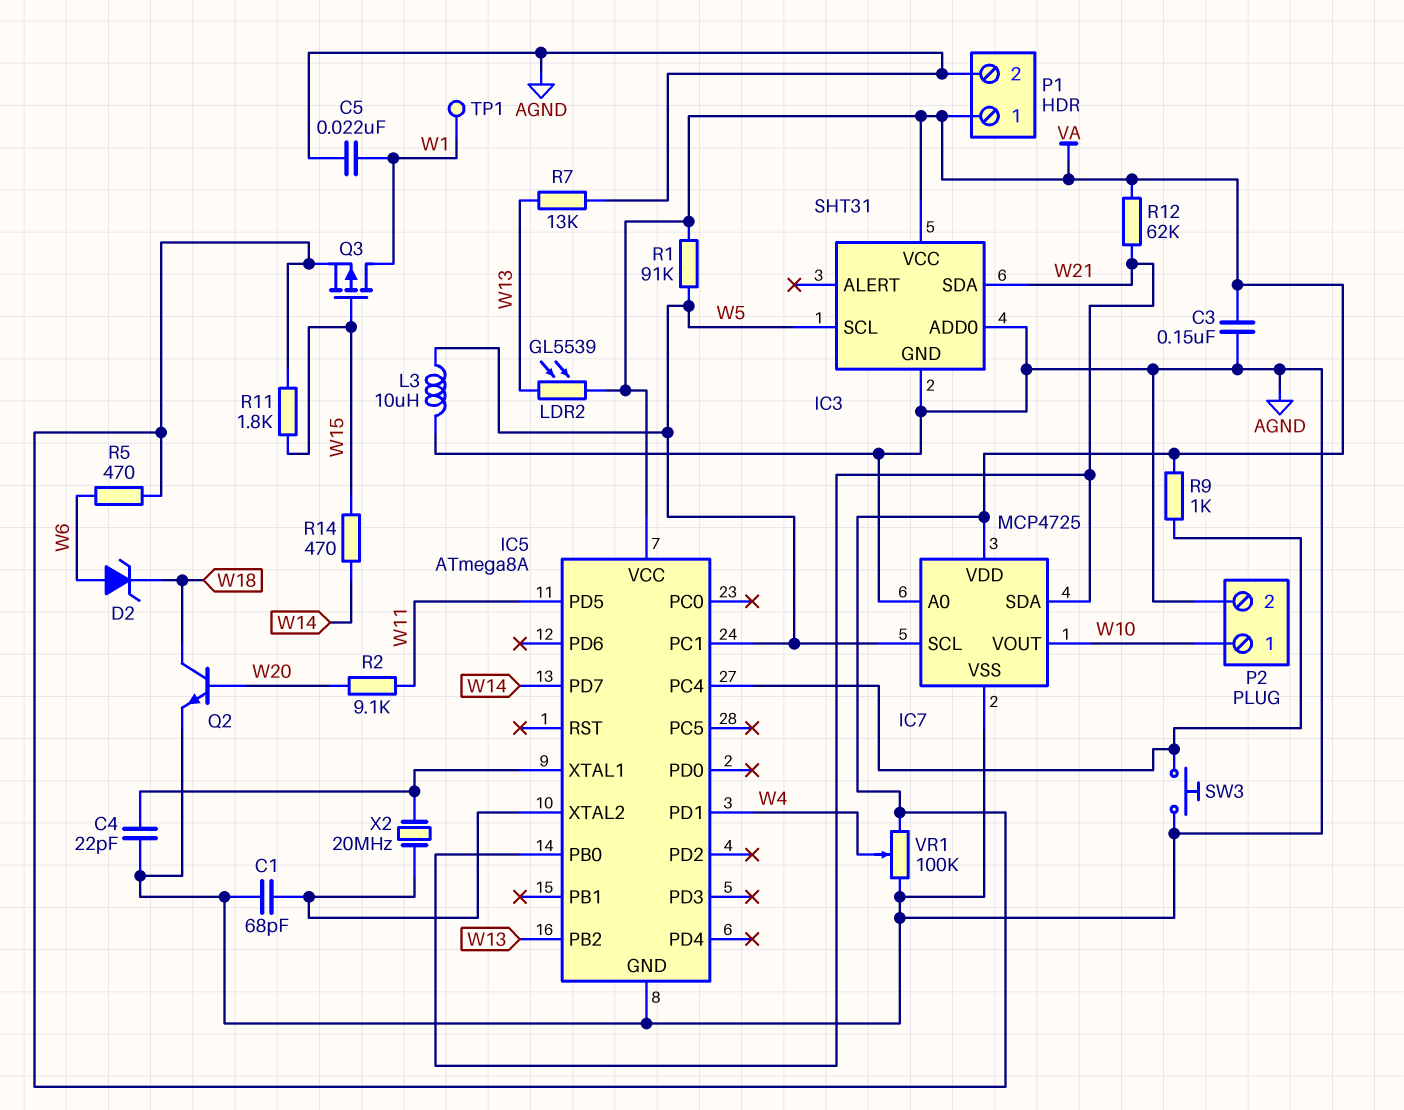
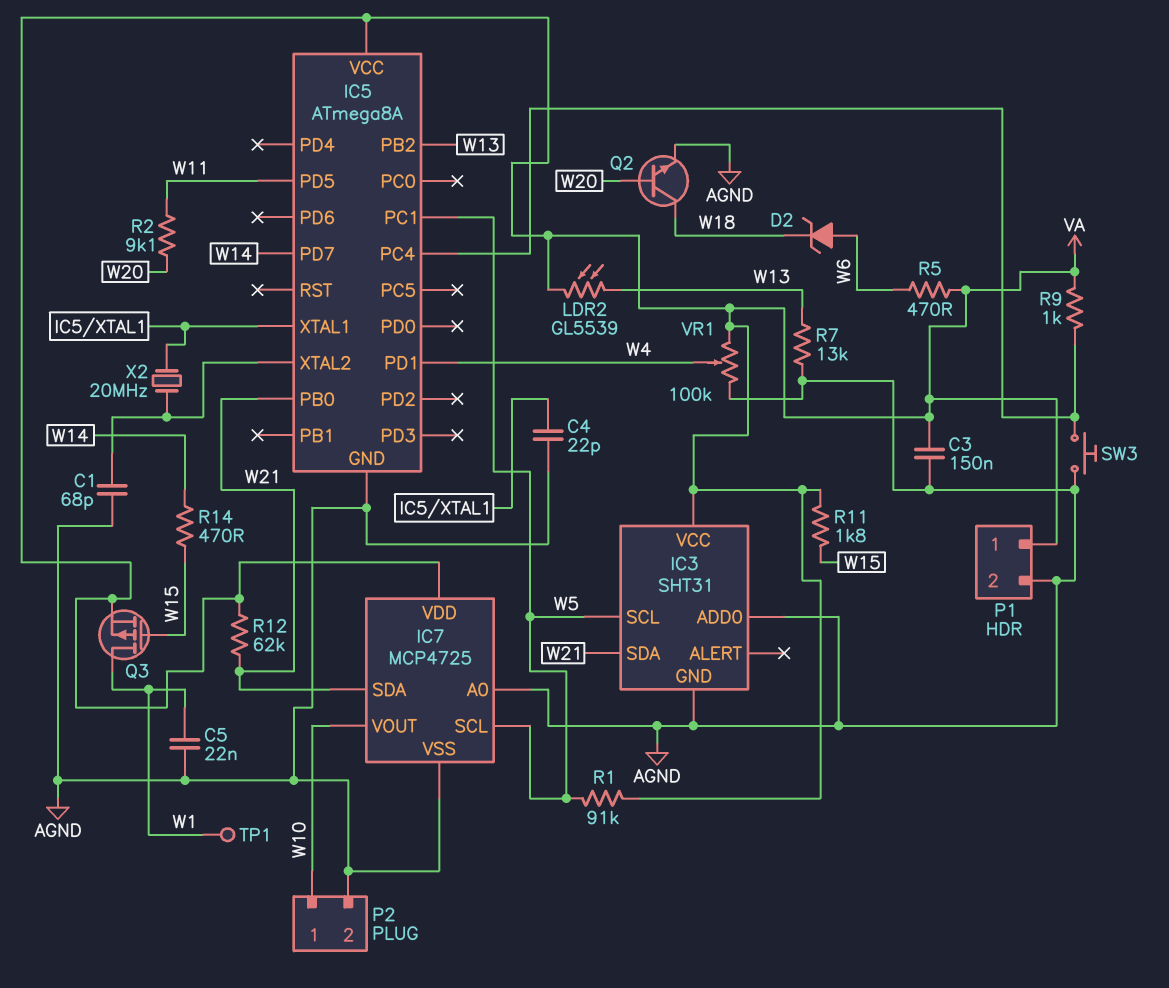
L3: 10uH (AGND, W5) -> none

